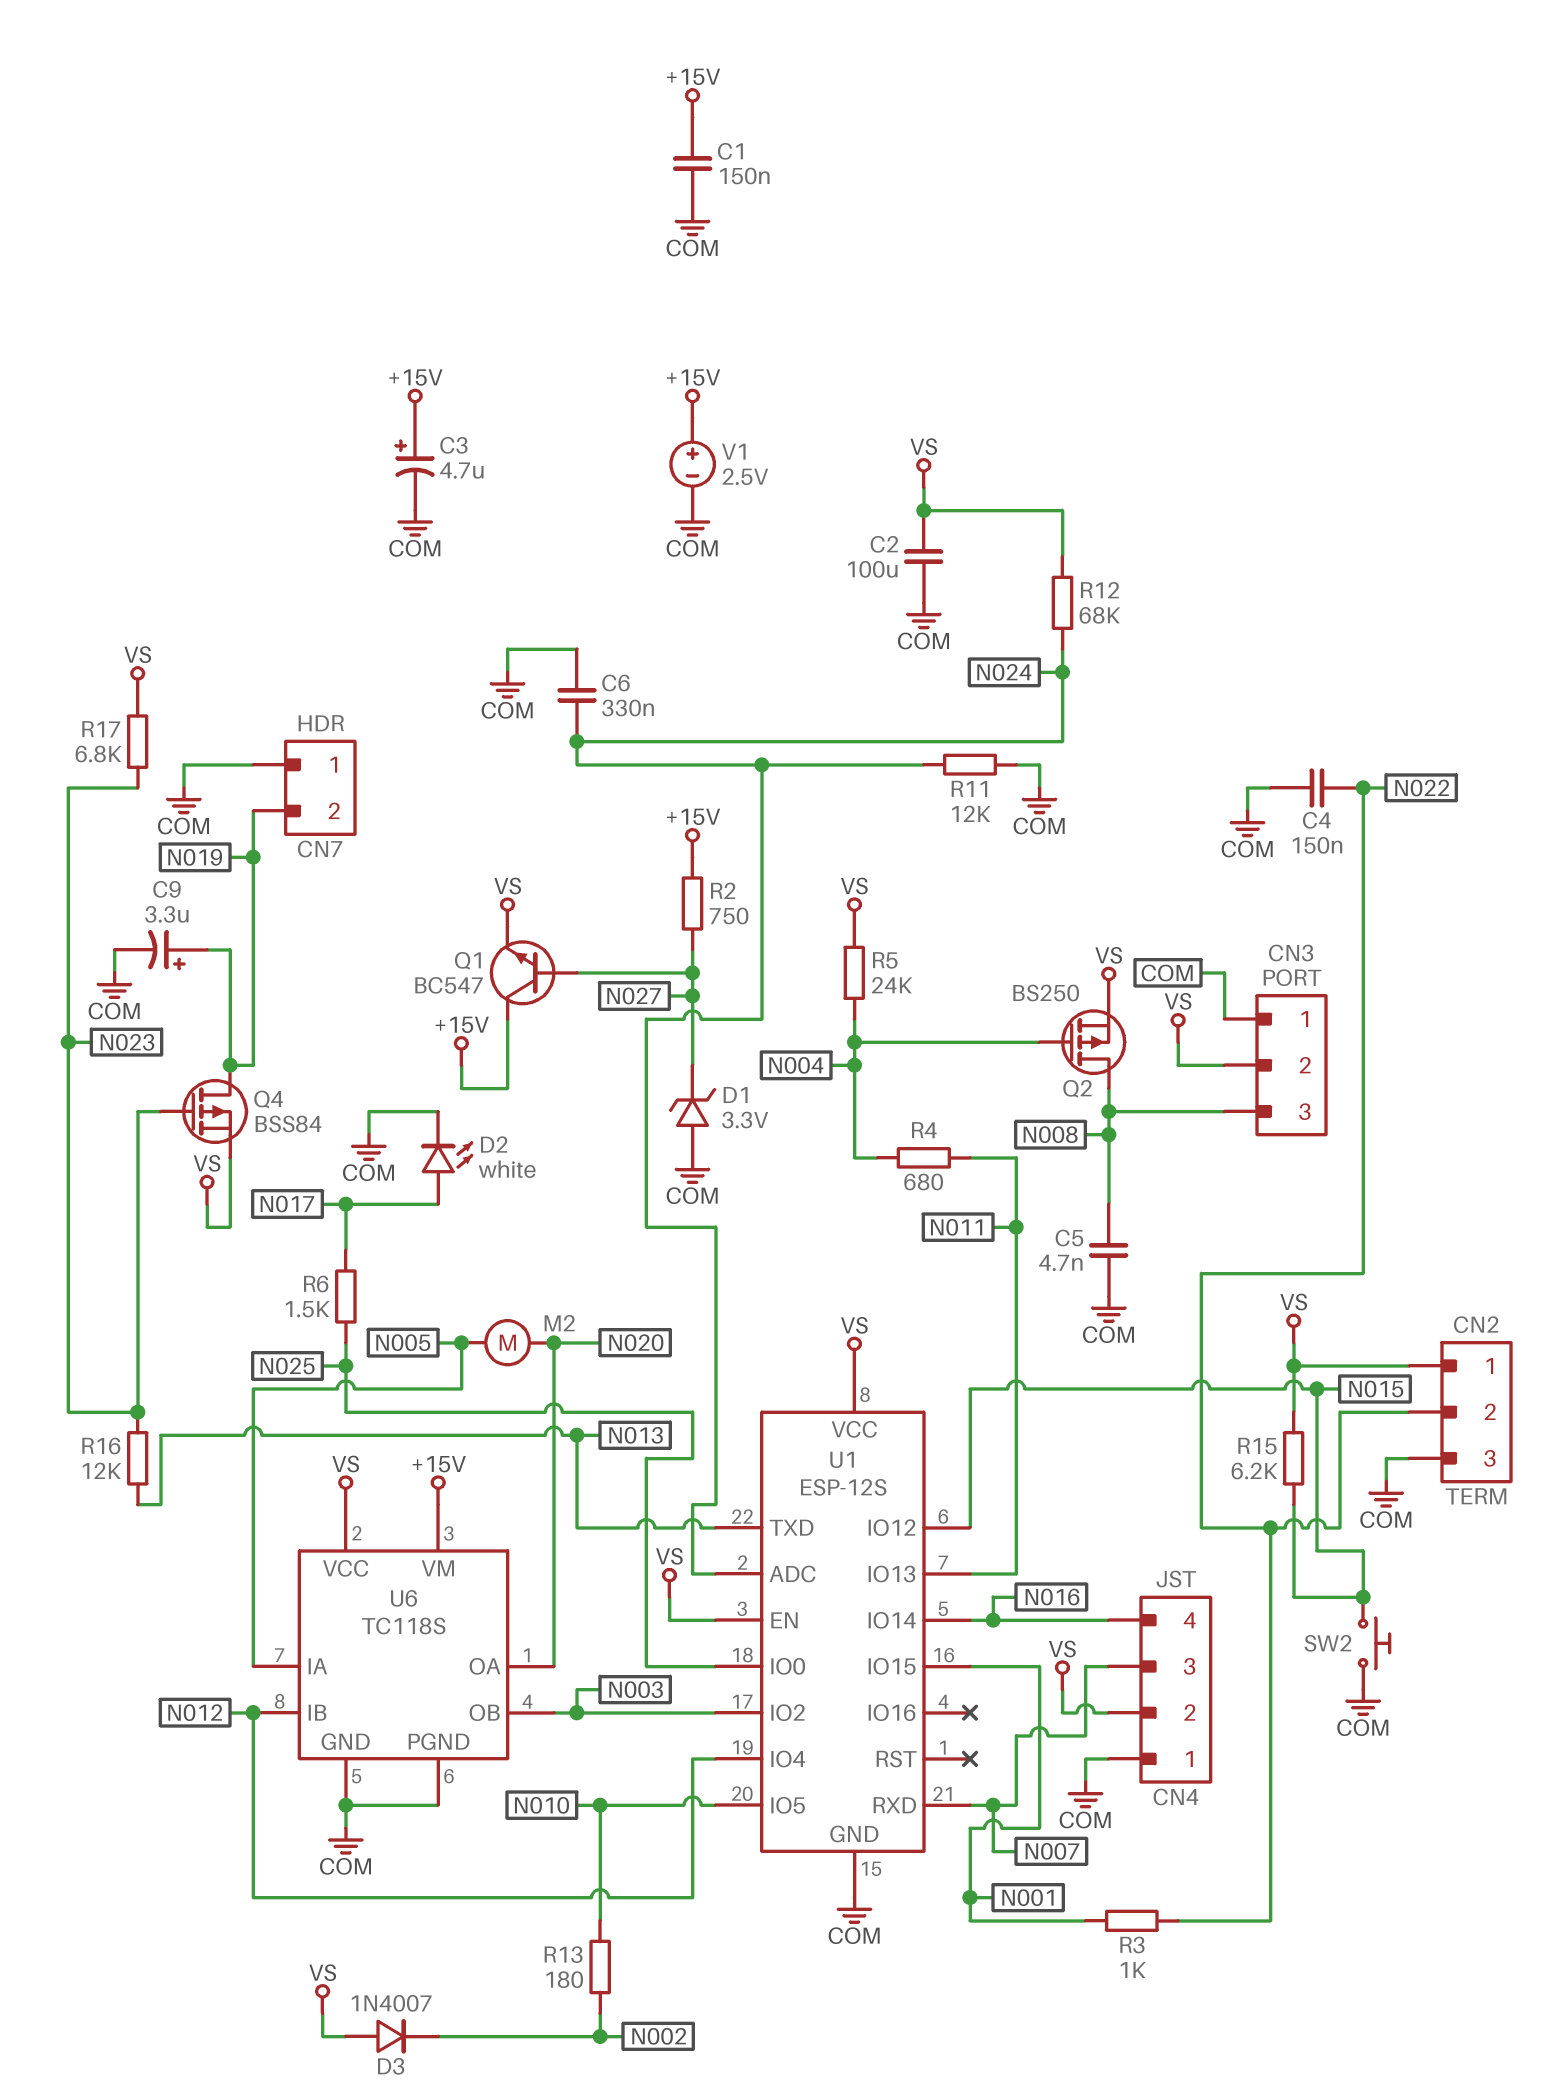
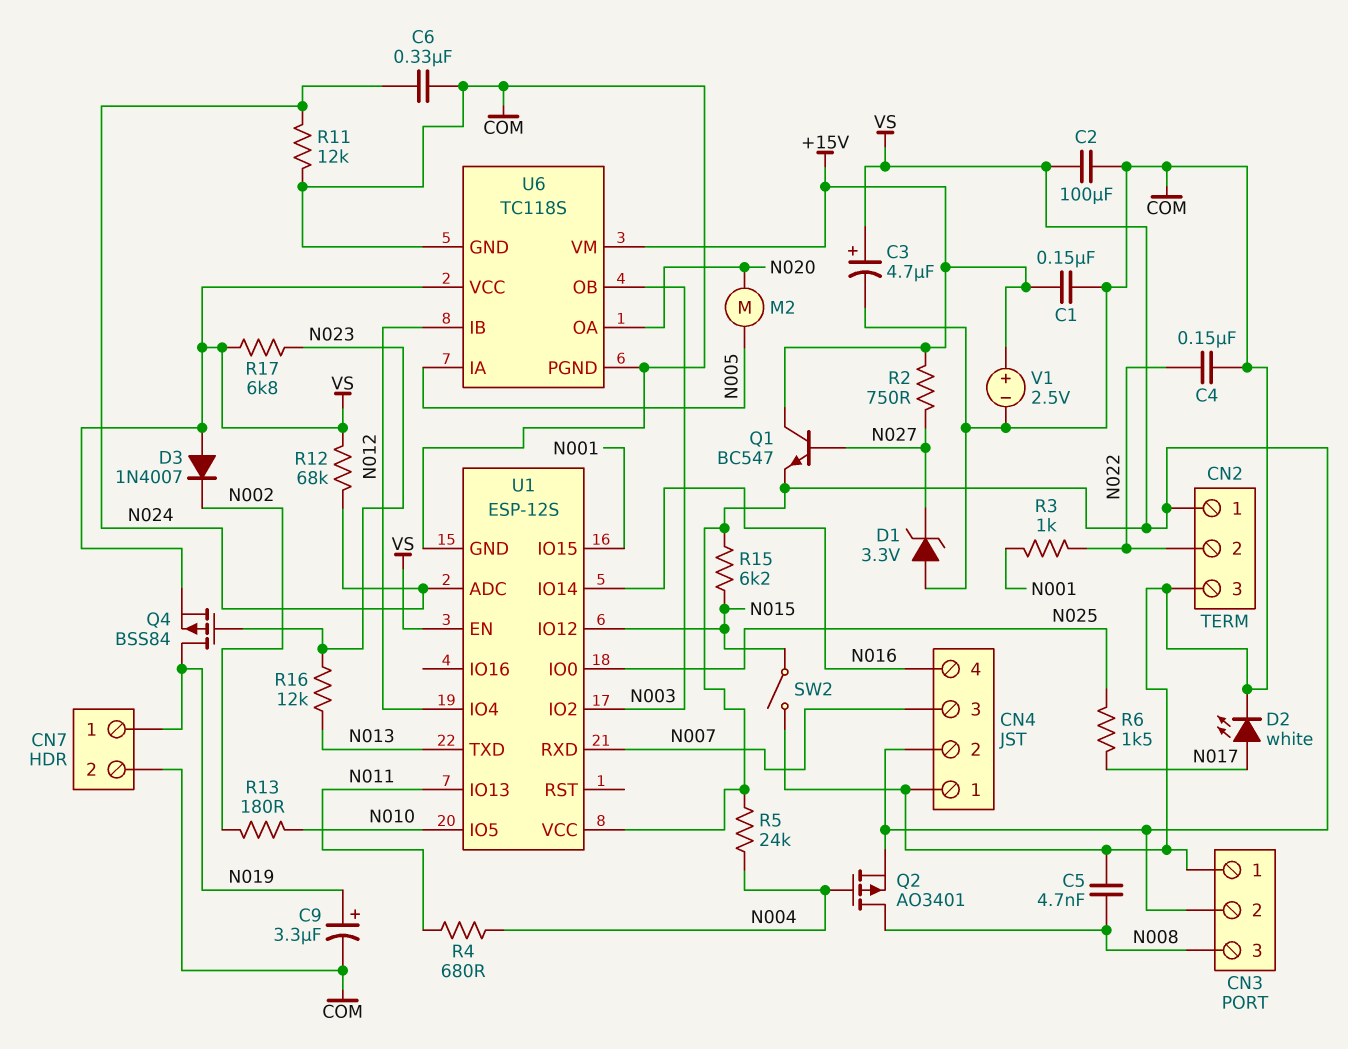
C3: 4.7uF (plus +15V, minus COM) -> 4.7uF (plus VS, minus COM)
CN7 pin 1: COM -> N019
CN7 pin 2: N019 -> COM
Q2: PMOS BS250 (G N004, D N008, S VS) -> PMOS AO3401 (G N004, D N008, S VS)
SW2: button (COM, N015) -> switch (COM, N015)

